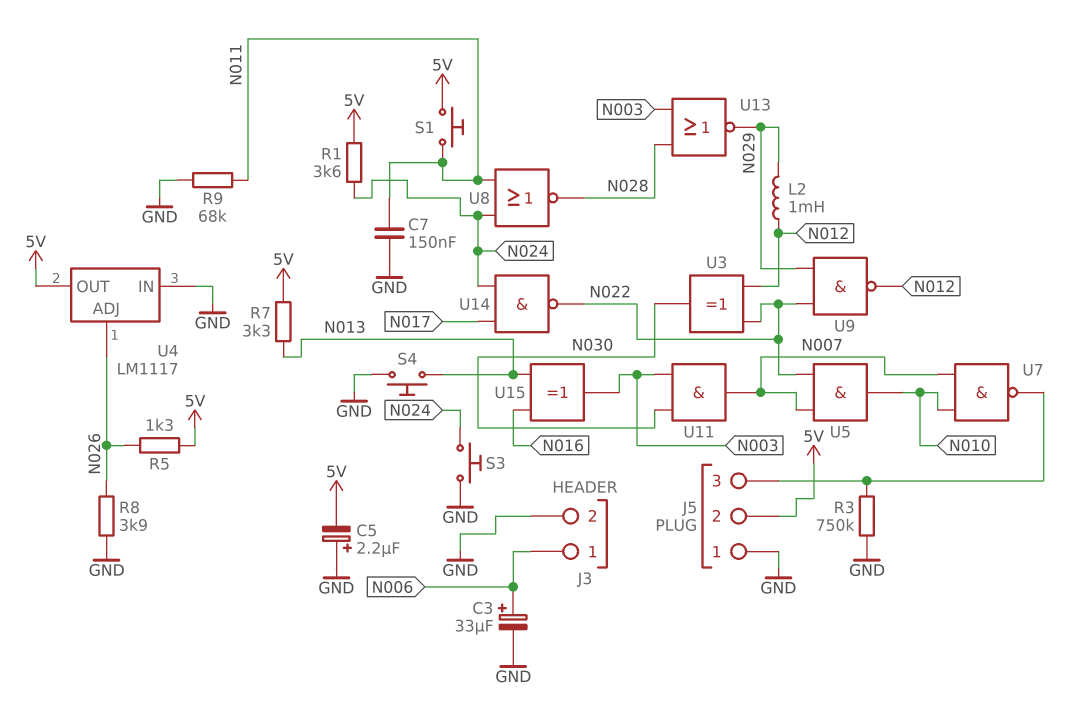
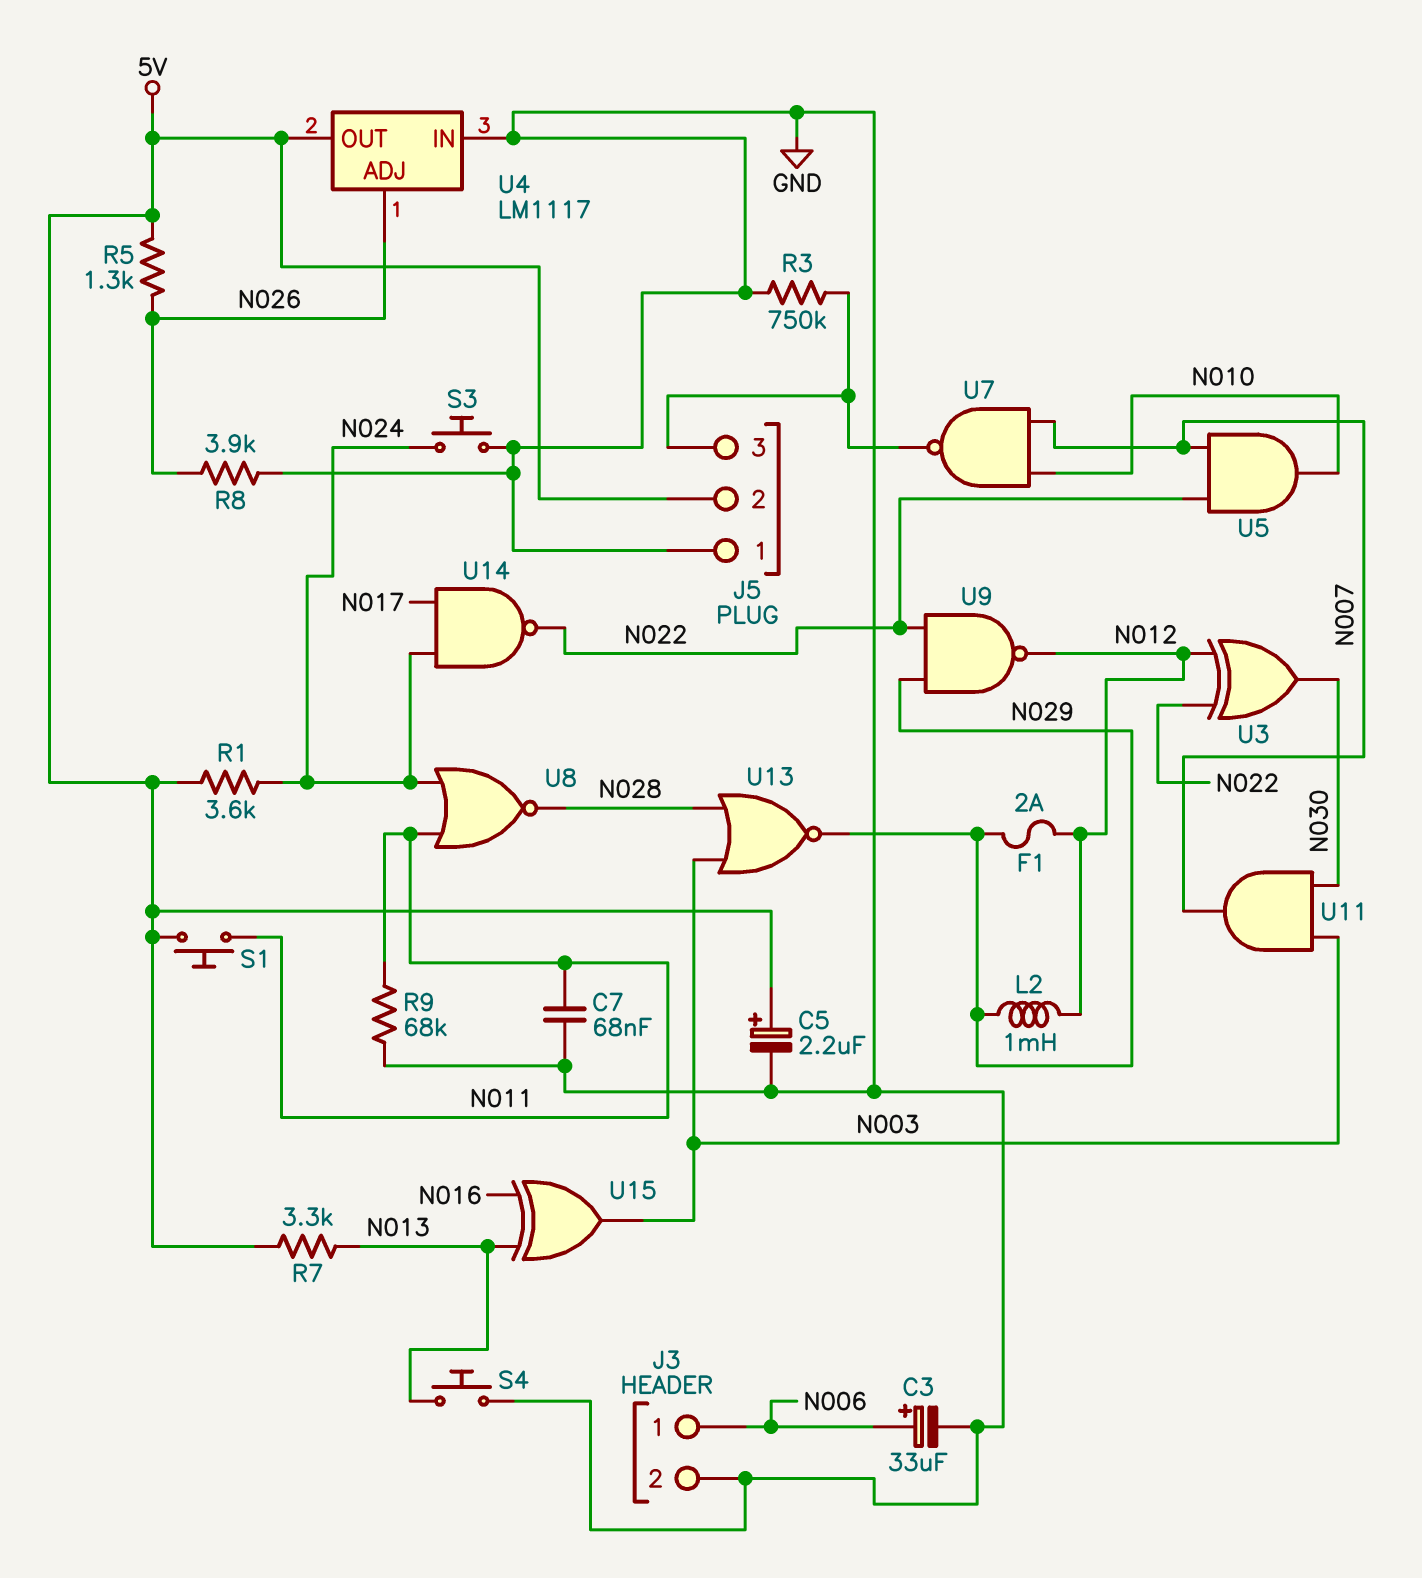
C5: 2.2uF (plus GND, minus 5V) -> 2.2uF (plus 5V, minus GND)
C7: 150nF (GND, N011) -> 68nF (GND, N011)
F1: none -> 2A (N012, N029)

